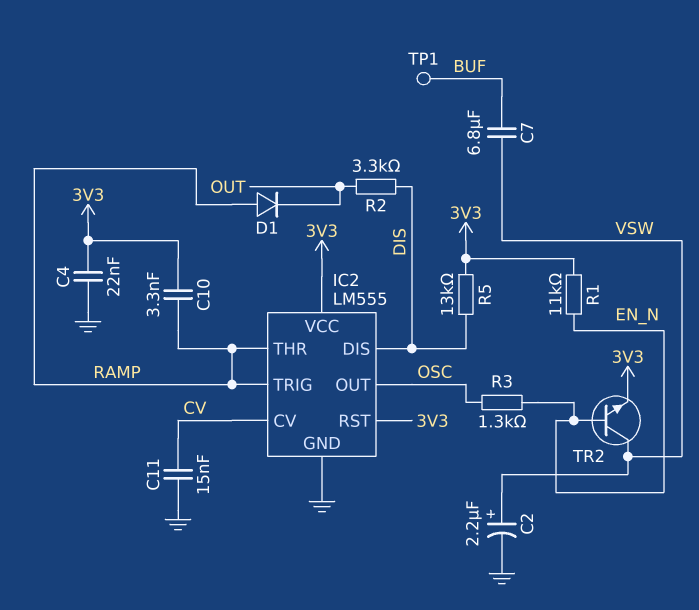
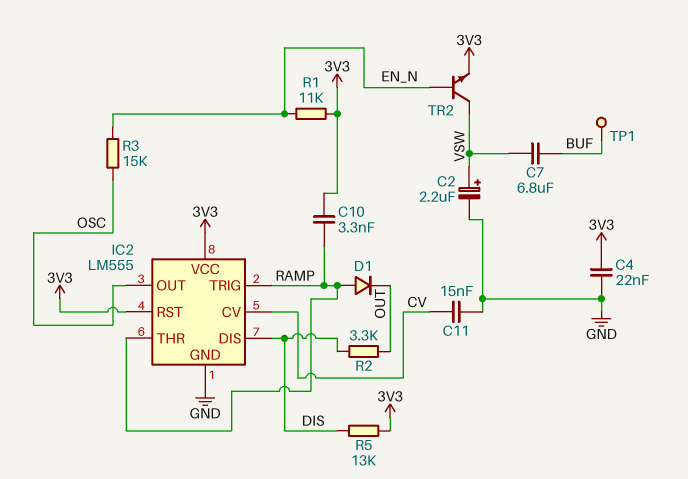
R3: 1.3k (EN_N, OSC) -> 15k (EN_N, OSC)

